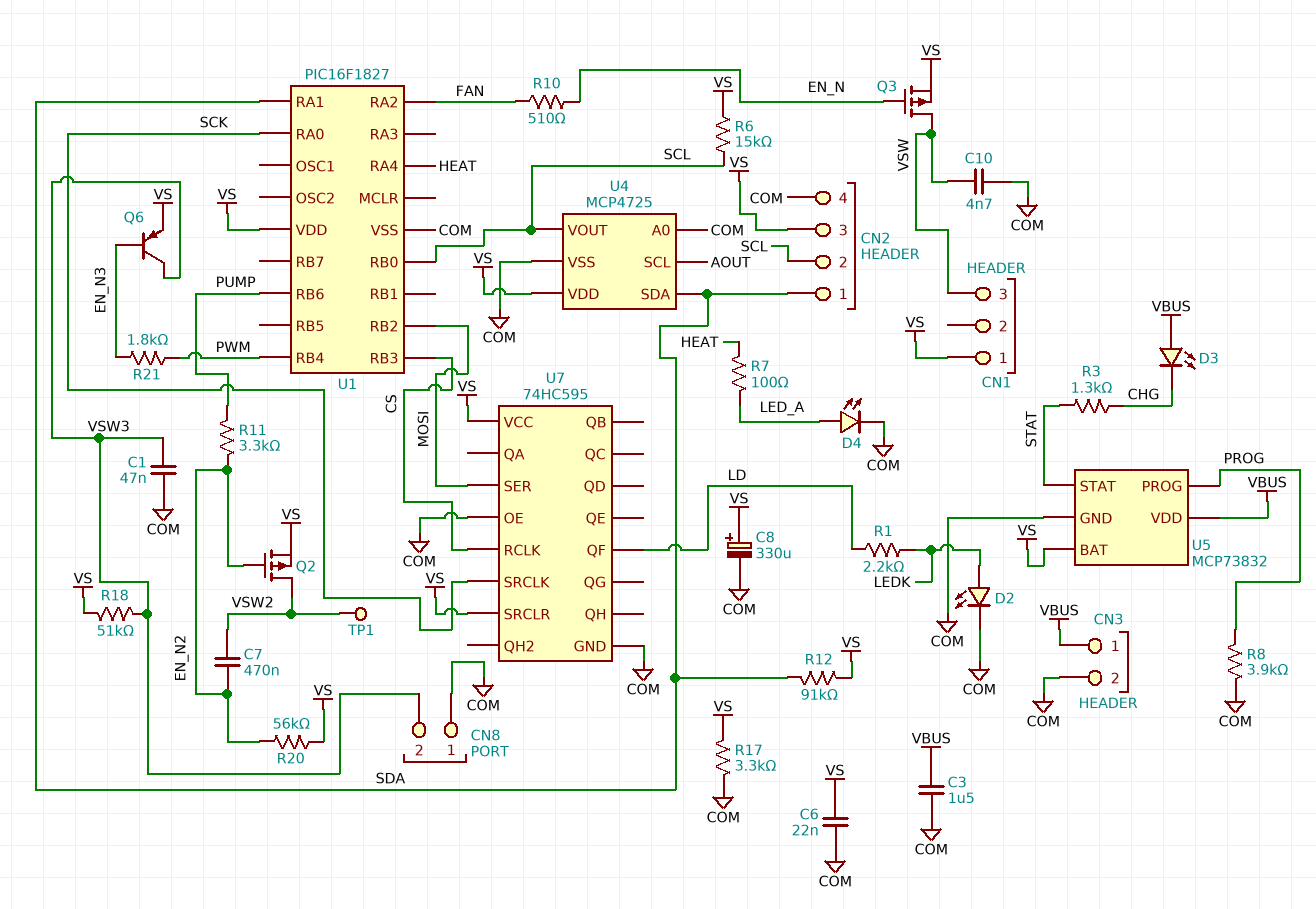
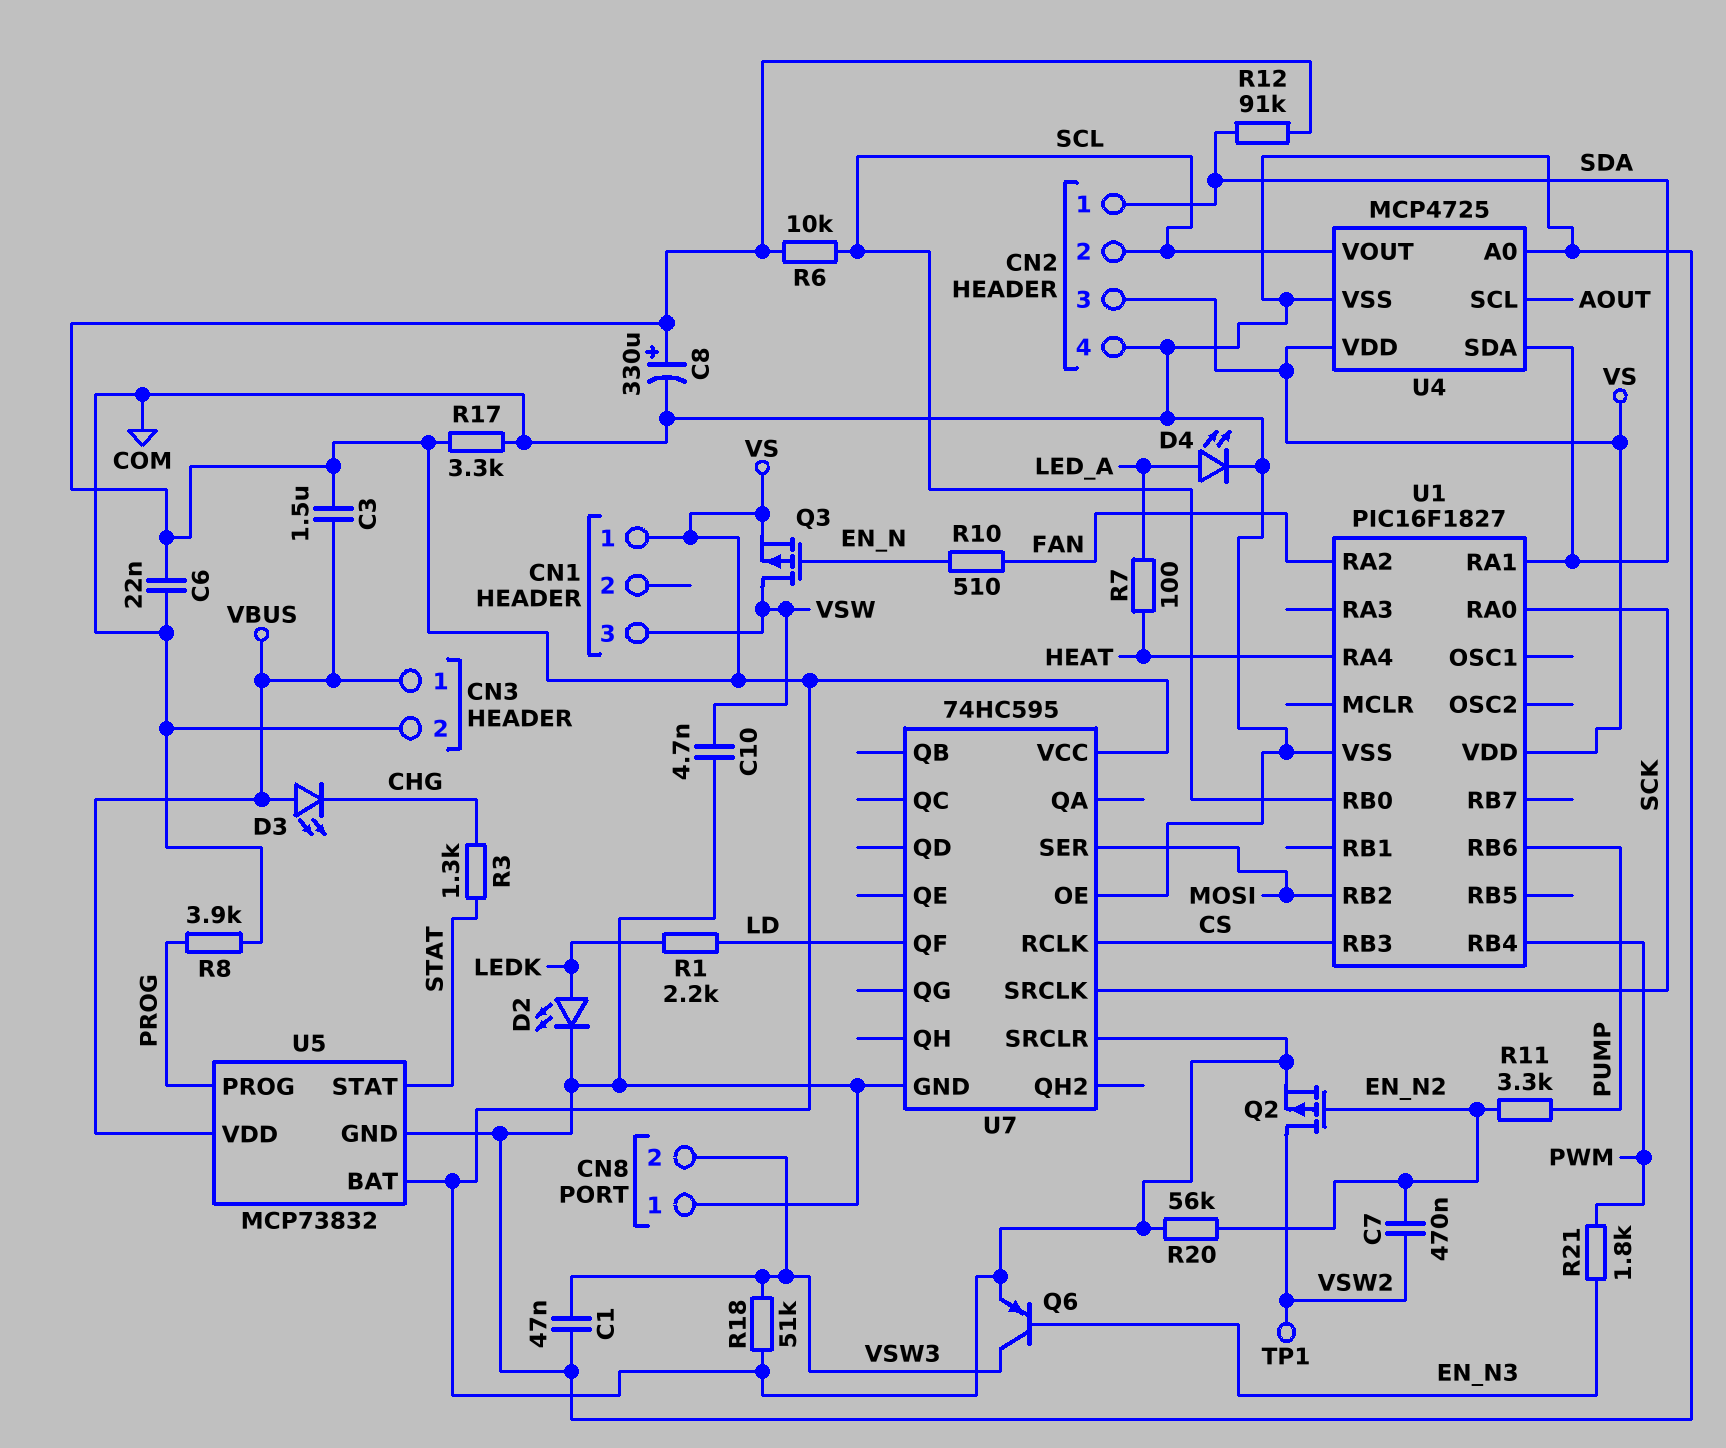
C3: 1.5uF (COM, VBUS) -> 1.5uF (VBUS, VS)
R6: 15k (SCL, VS) -> 10k (SCL, VS)

